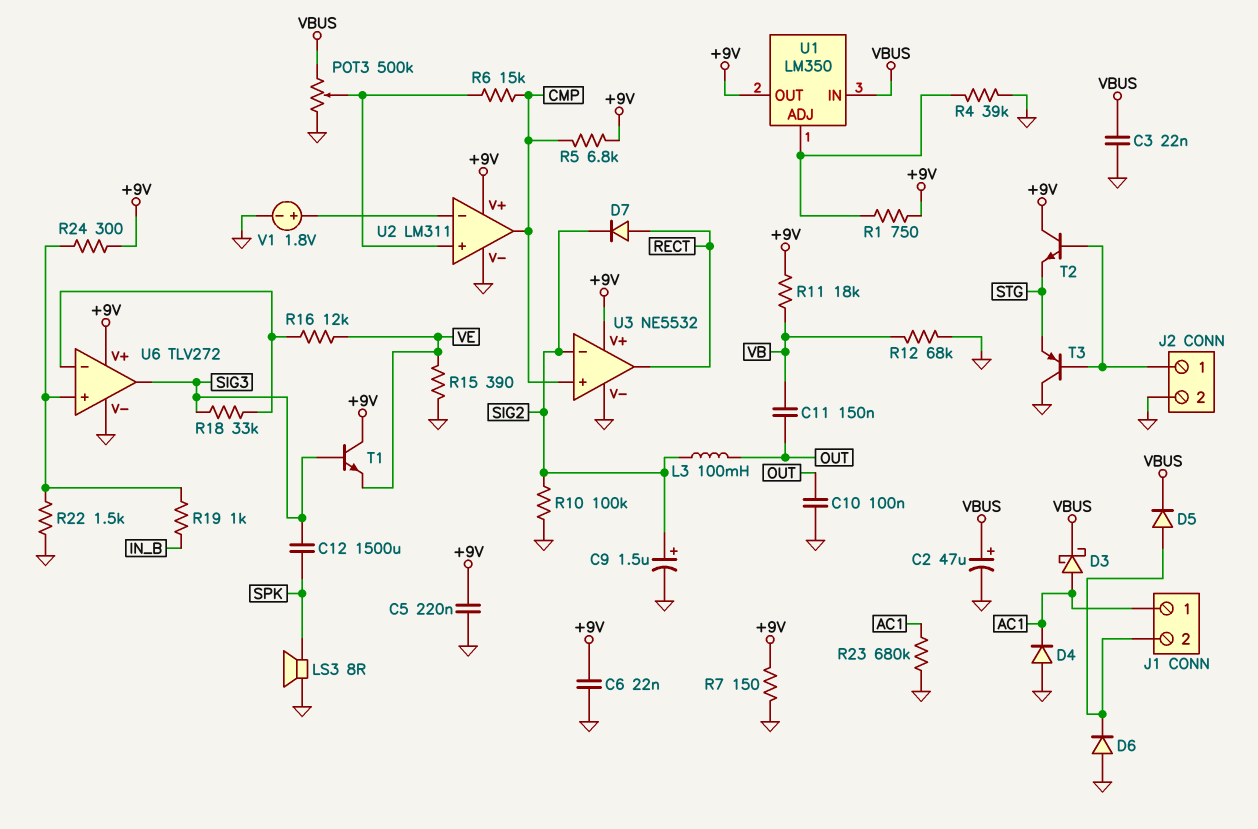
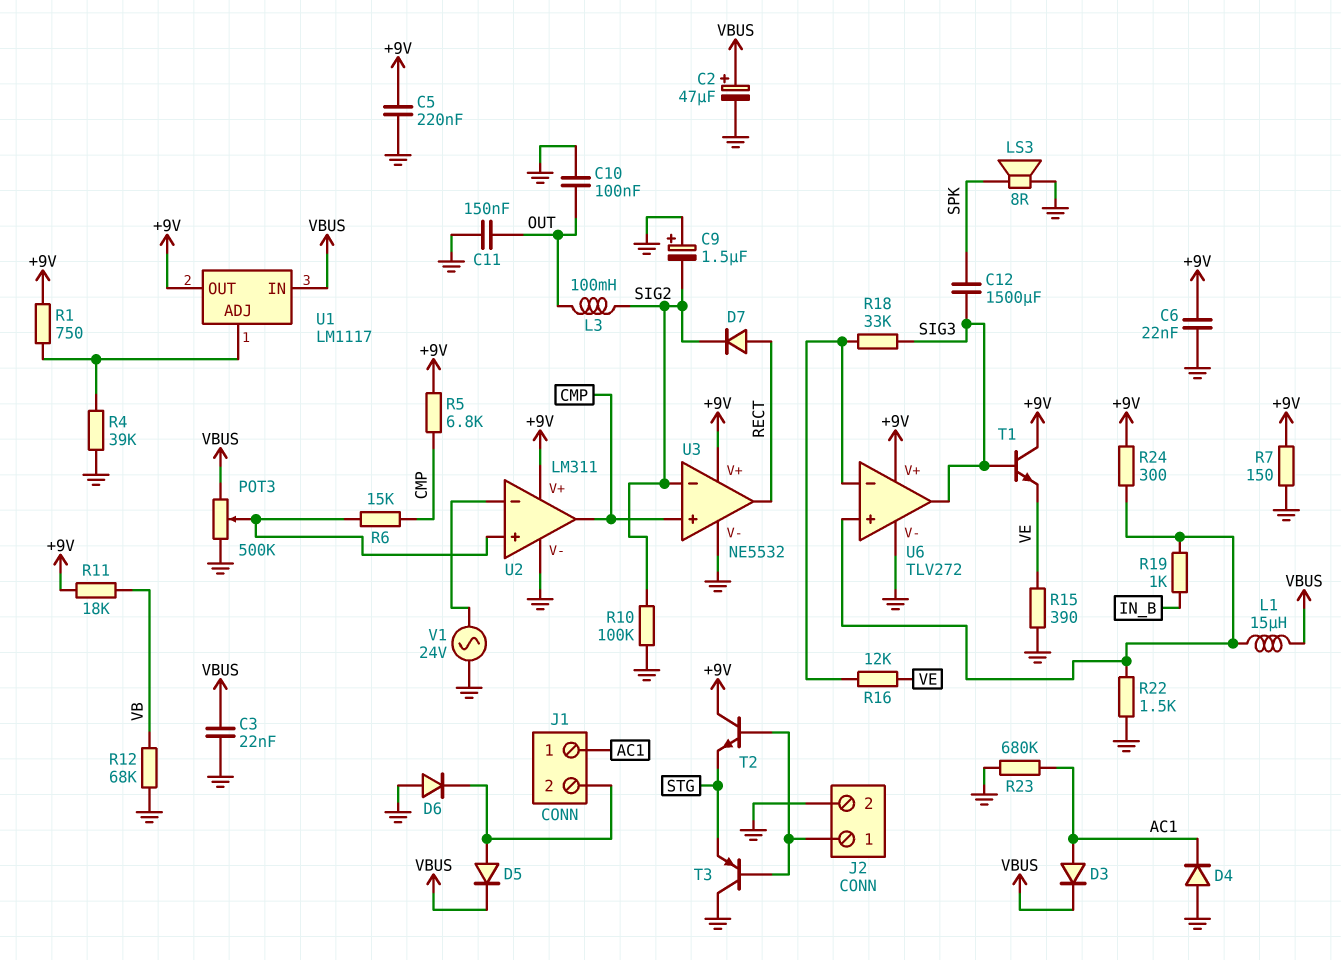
C9: 1.5uF (plus SIG2, minus GND) -> 1.5uF (plus GND, minus SIG2)
C11: 150nF (OUT, VB) -> 150nF (GND, OUT)
D3: schottky (A AC1, K VBUS) -> diode (A AC1, K VBUS)
L1: none -> 15uH (U6/in+, VBUS)
U1: LM350 -> LM1117
V1: 1.8V (plus U2/in-, minus GND) -> AC 24V (GND, U2/in-)

